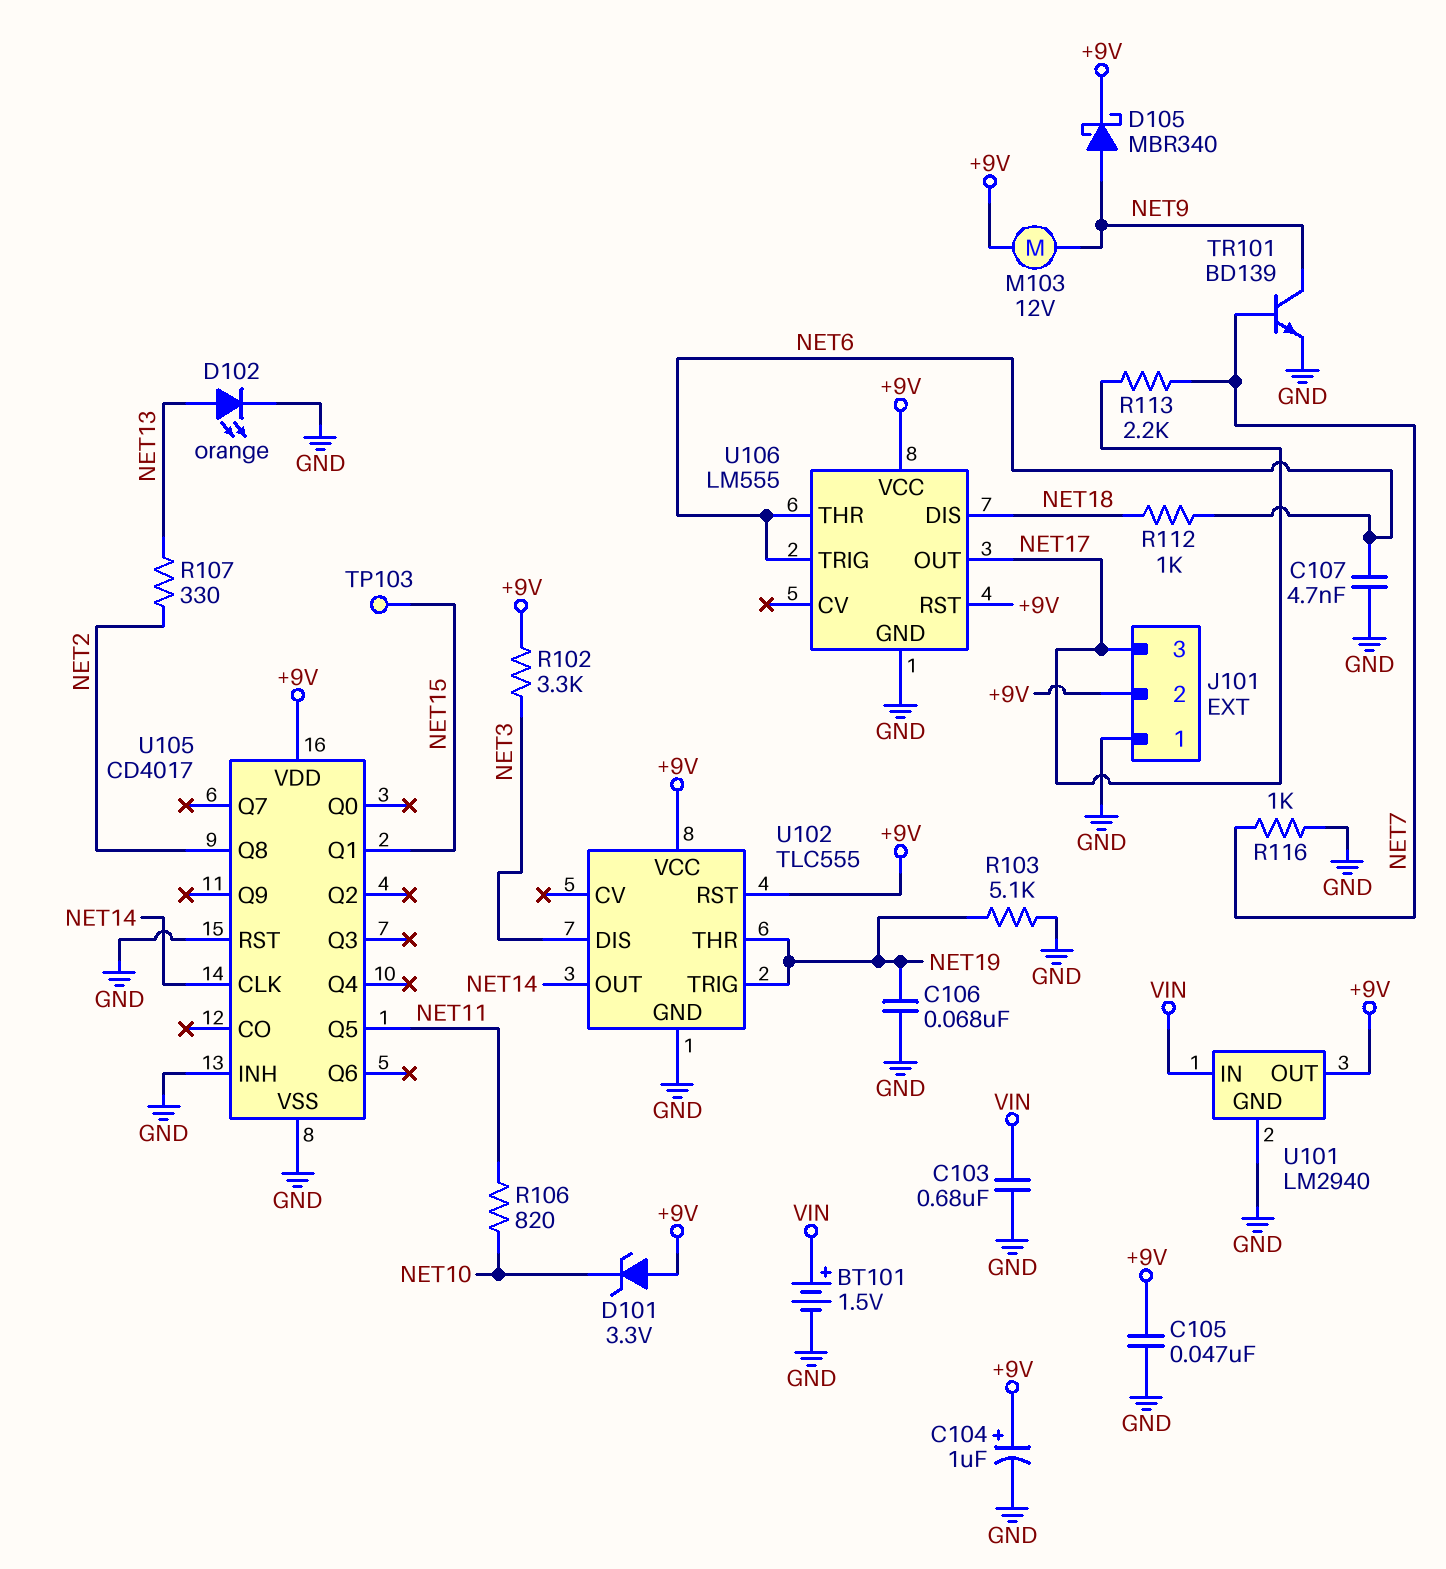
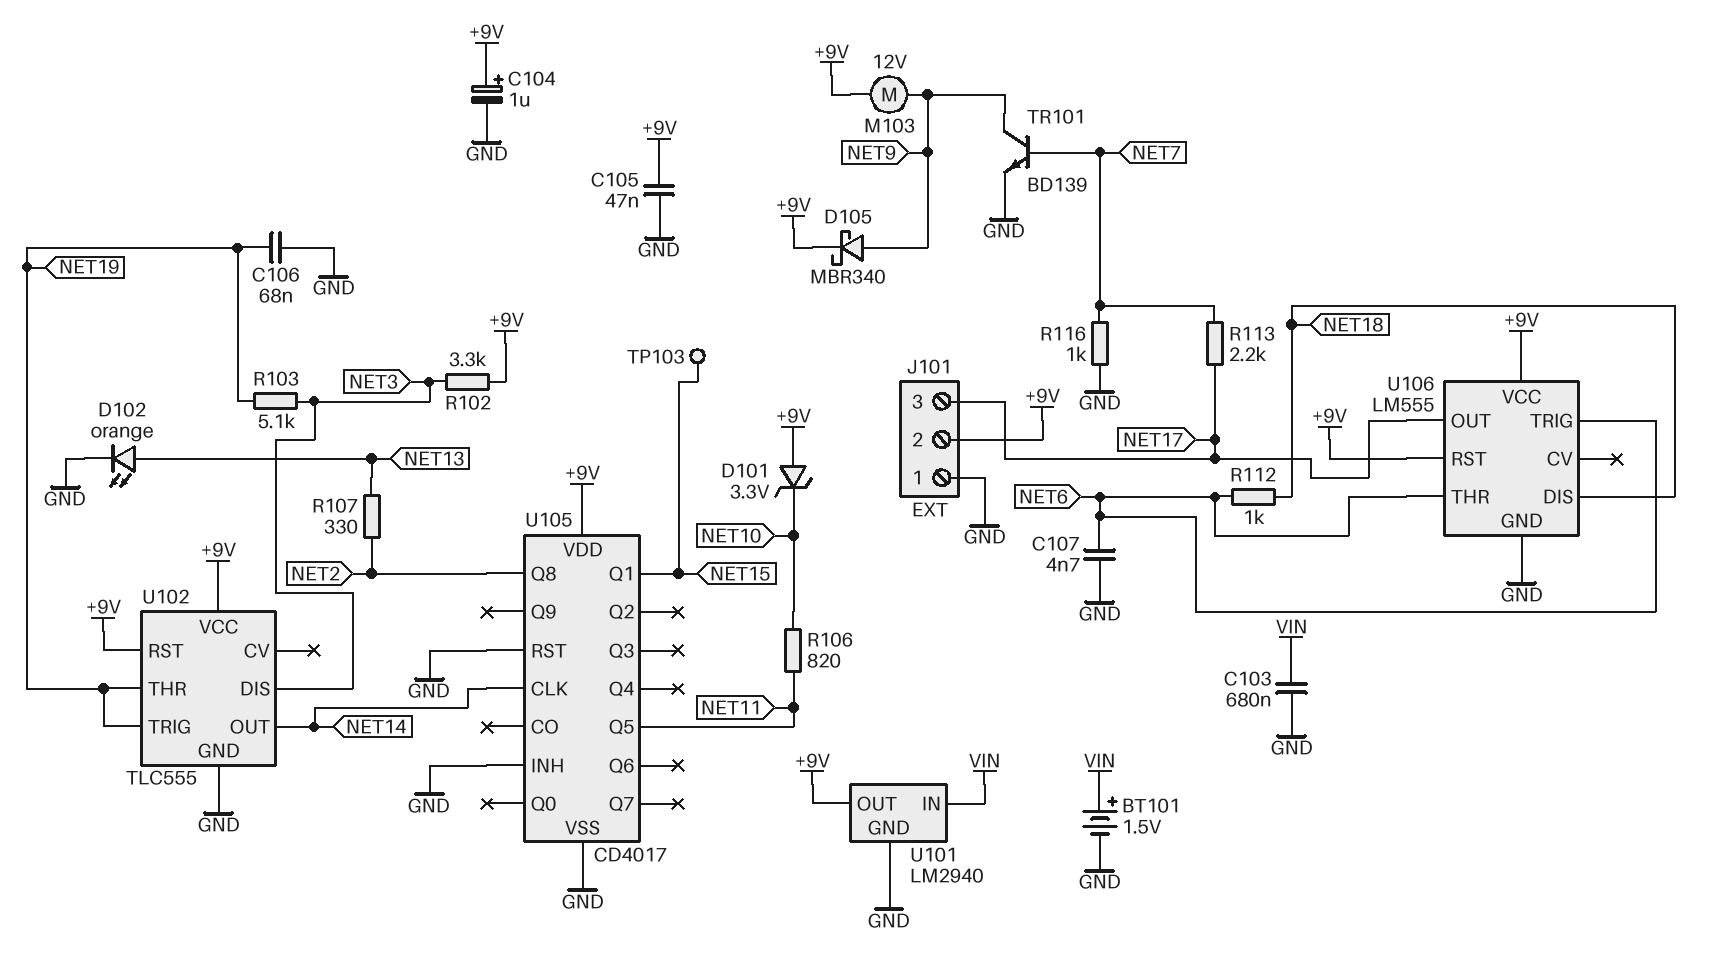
R103: 5.1k (GND, NET19) -> 5.1k (NET3, NET19)

